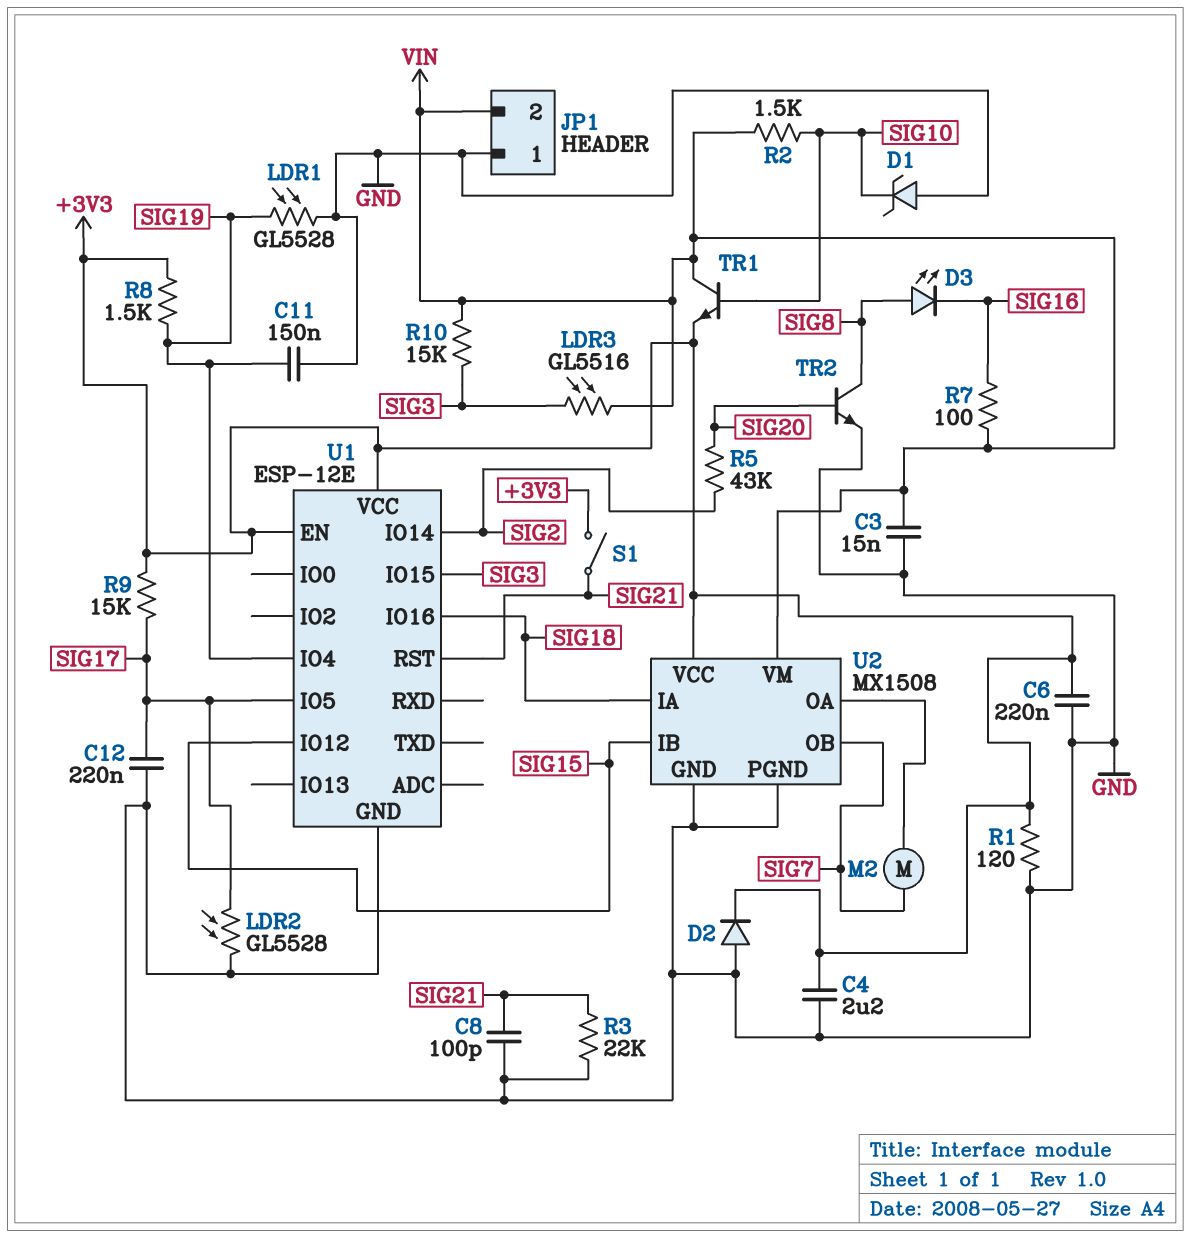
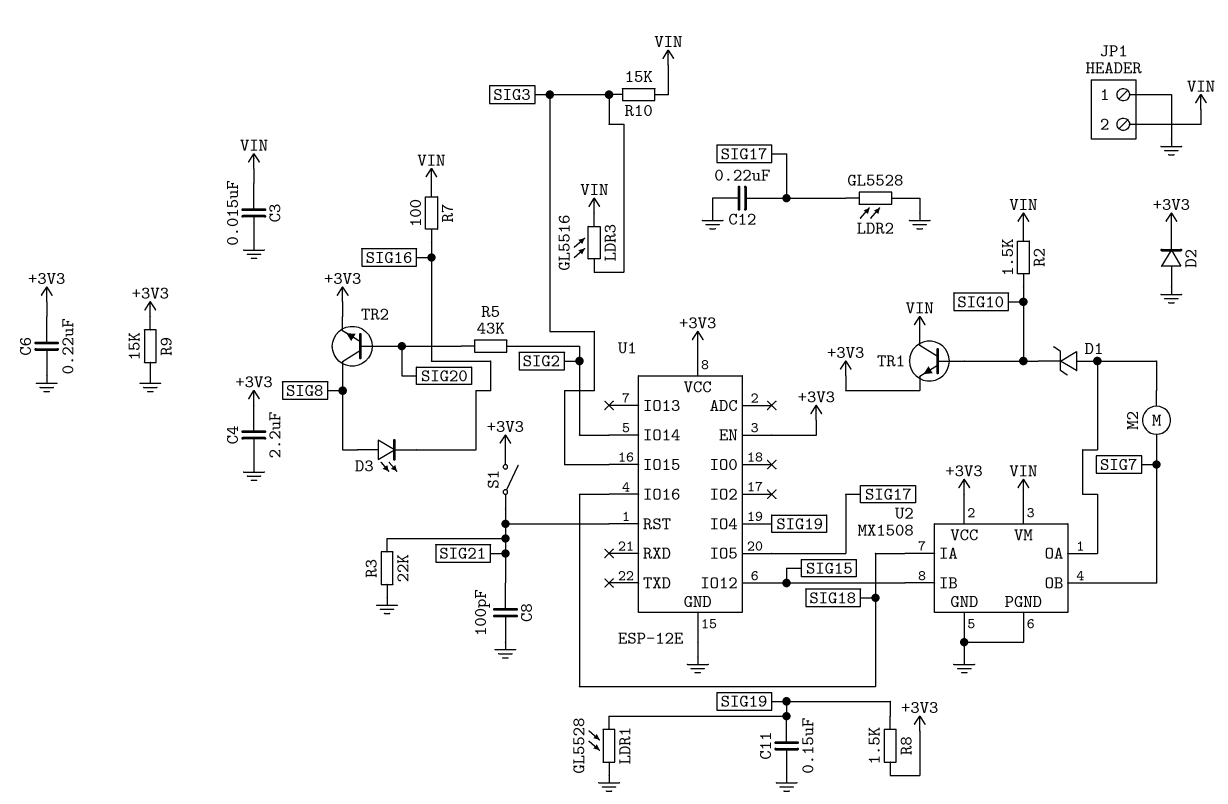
D1: zener (A GND, K SIG10) -> zener (A U2/OA, K SIG10)
R1: 120 (+3V3, GND) -> none
R9: 15k (+3V3, SIG17) -> 15k (+3V3, GND)
TR2: NPN (B SIG20, C SIG8, E GND) -> NPN (B SIG20, C SIG8, E +3V3)

